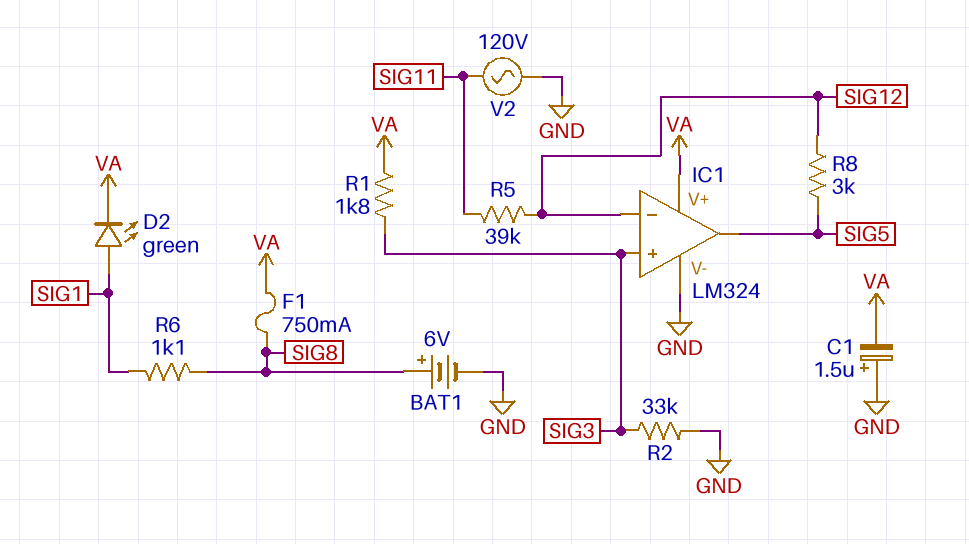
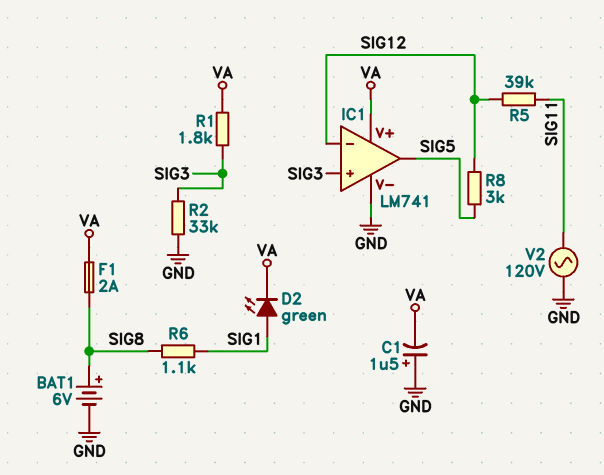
F1: 750mA (SIG8, VA) -> 2A (SIG8, VA)
IC1: LM324 -> LM741

